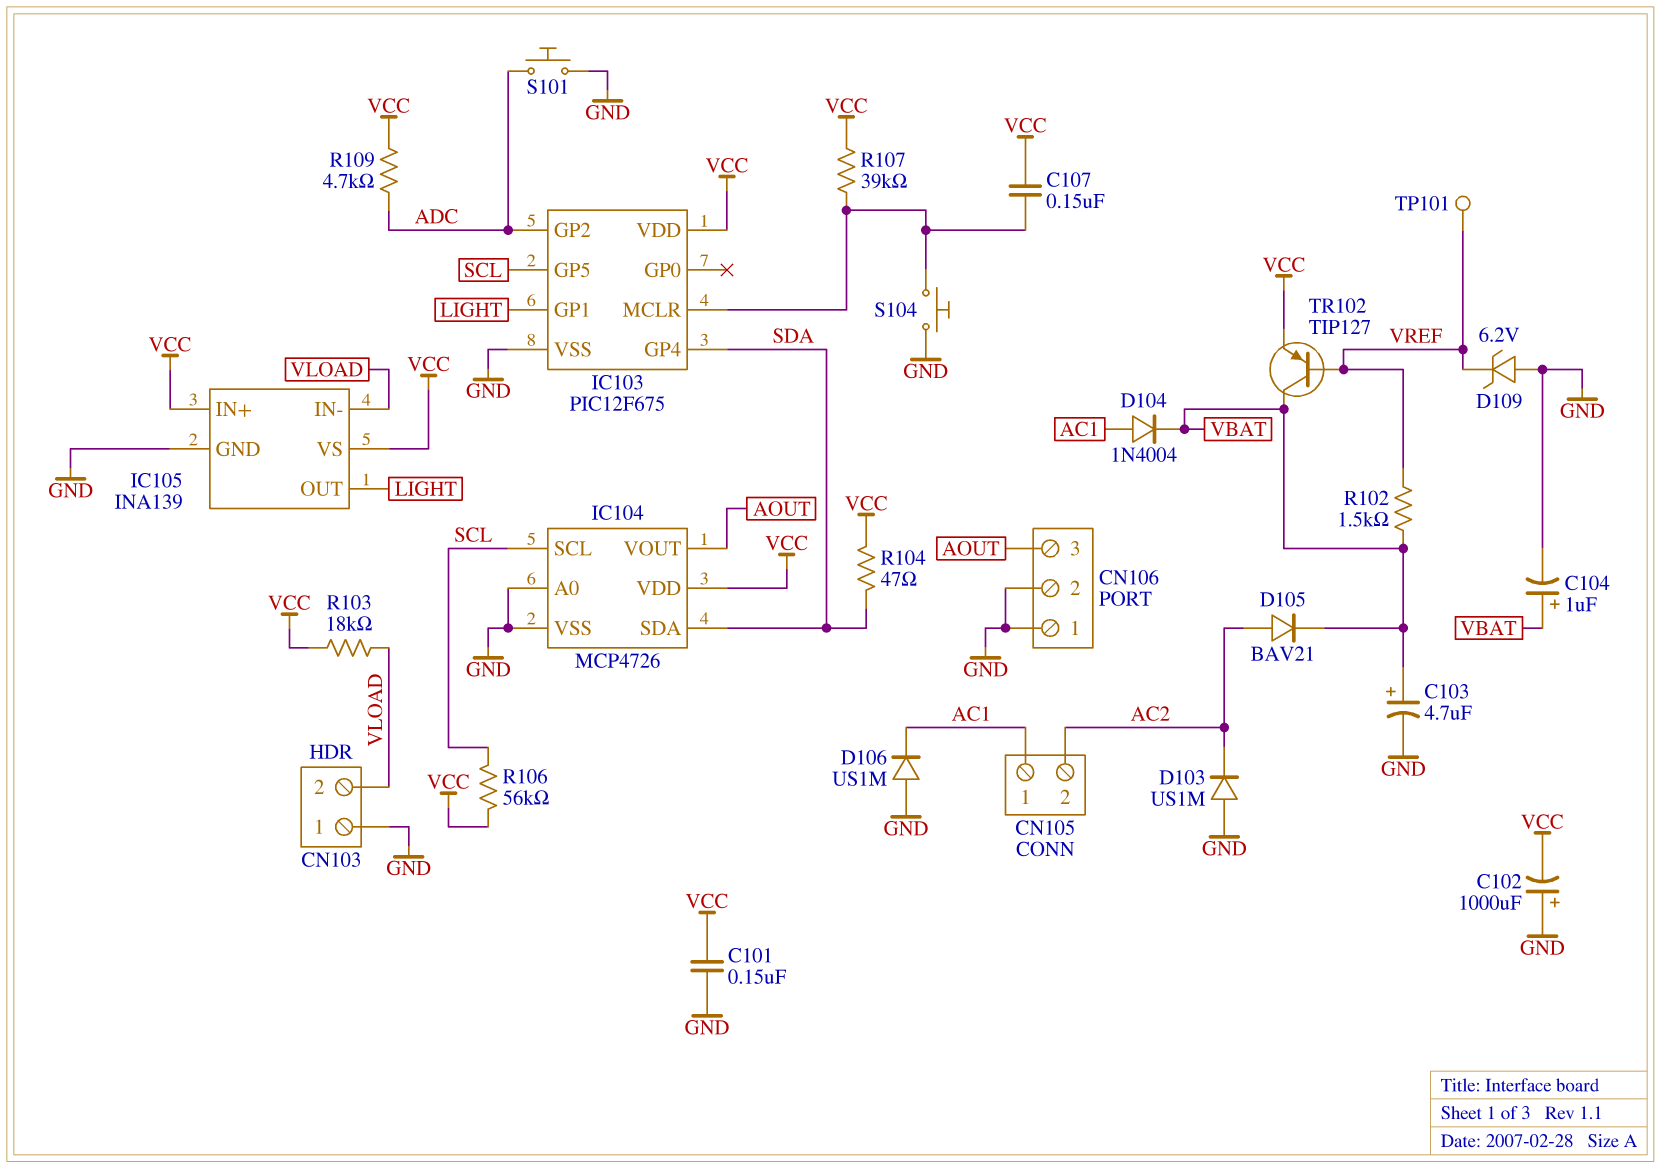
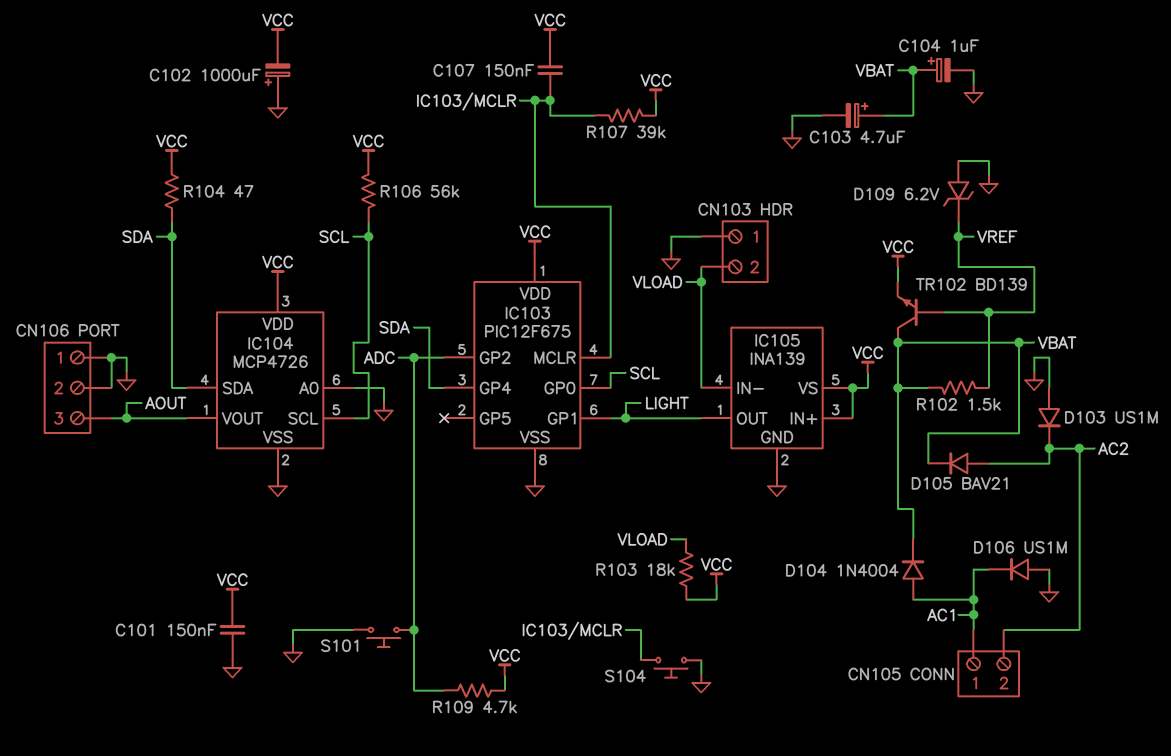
IC103 pin GP0: none -> SCL
IC103 pin GP5: SCL -> none
TP101: test point (VREF) -> none
TR102: PNP TIP127 (B VREF, C VBAT, E VCC) -> NPN BD139 (B VREF, C VBAT, E VCC)

